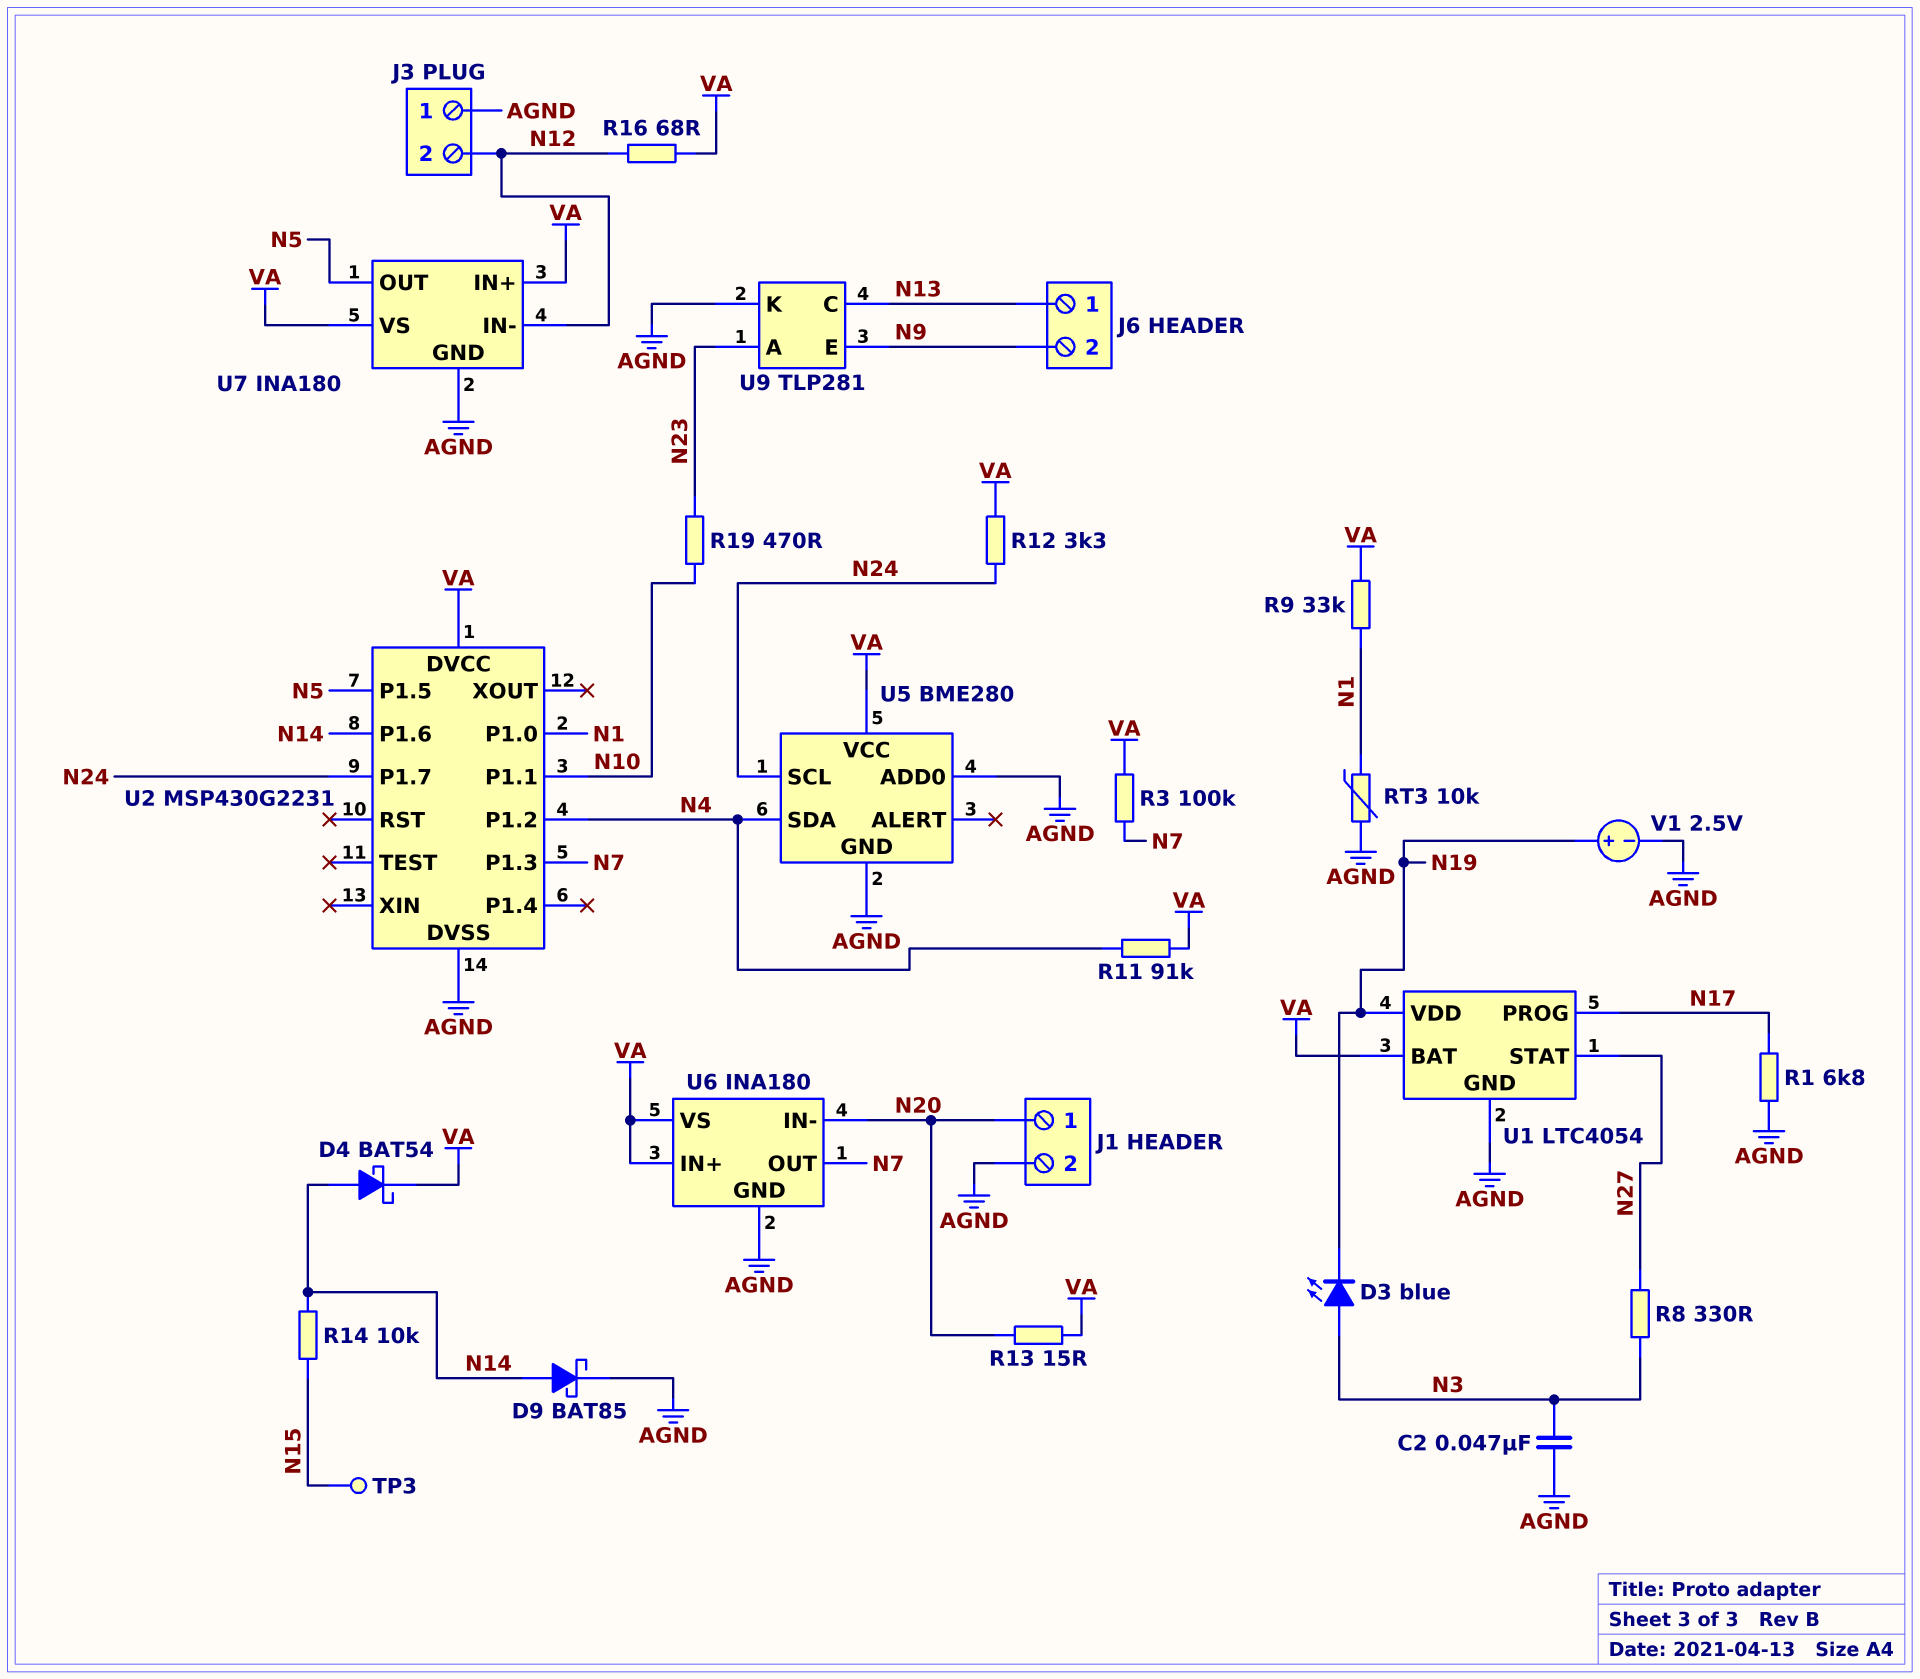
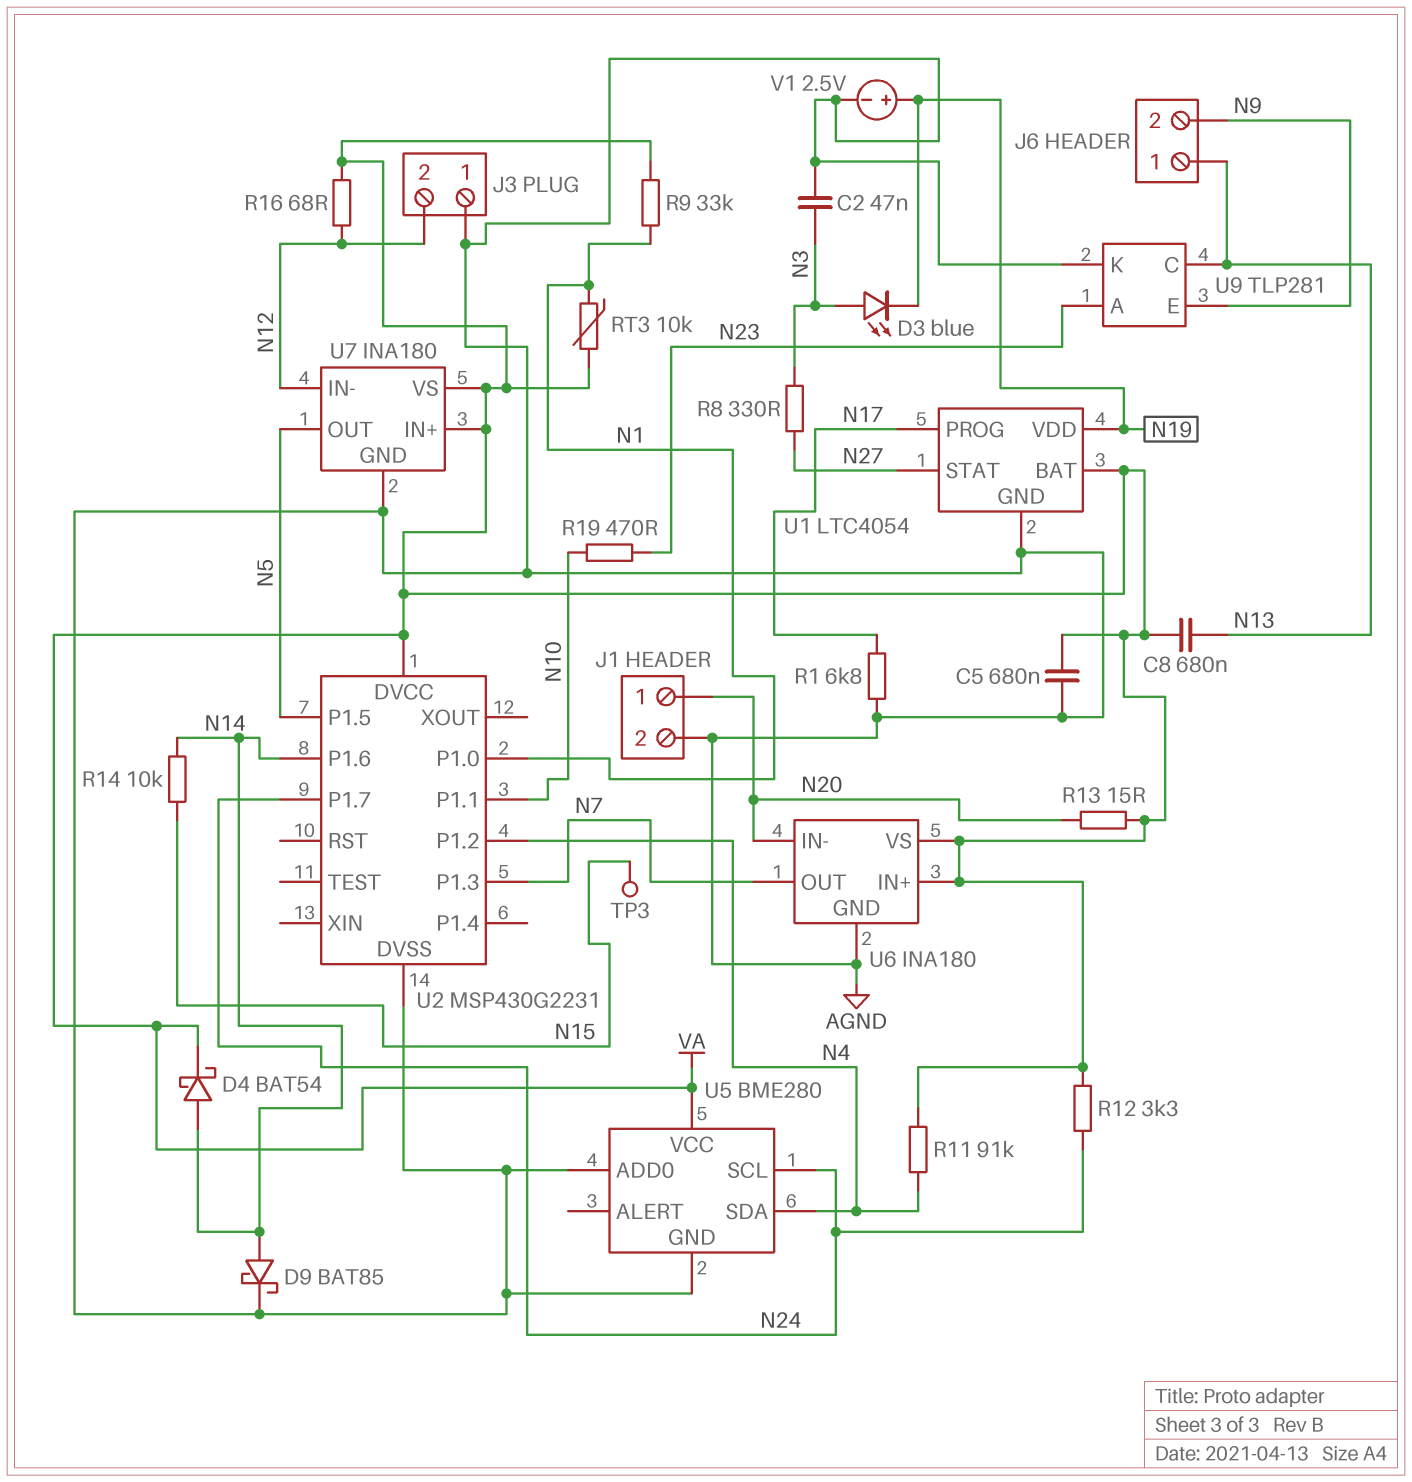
C5: none -> 680nF (AGND, VA)
C8: none -> 680nF (N13, VA)
R3: 100k (N7, VA) -> none
RT3: 10k (AGND, N1) -> 10k (N1, VA)

